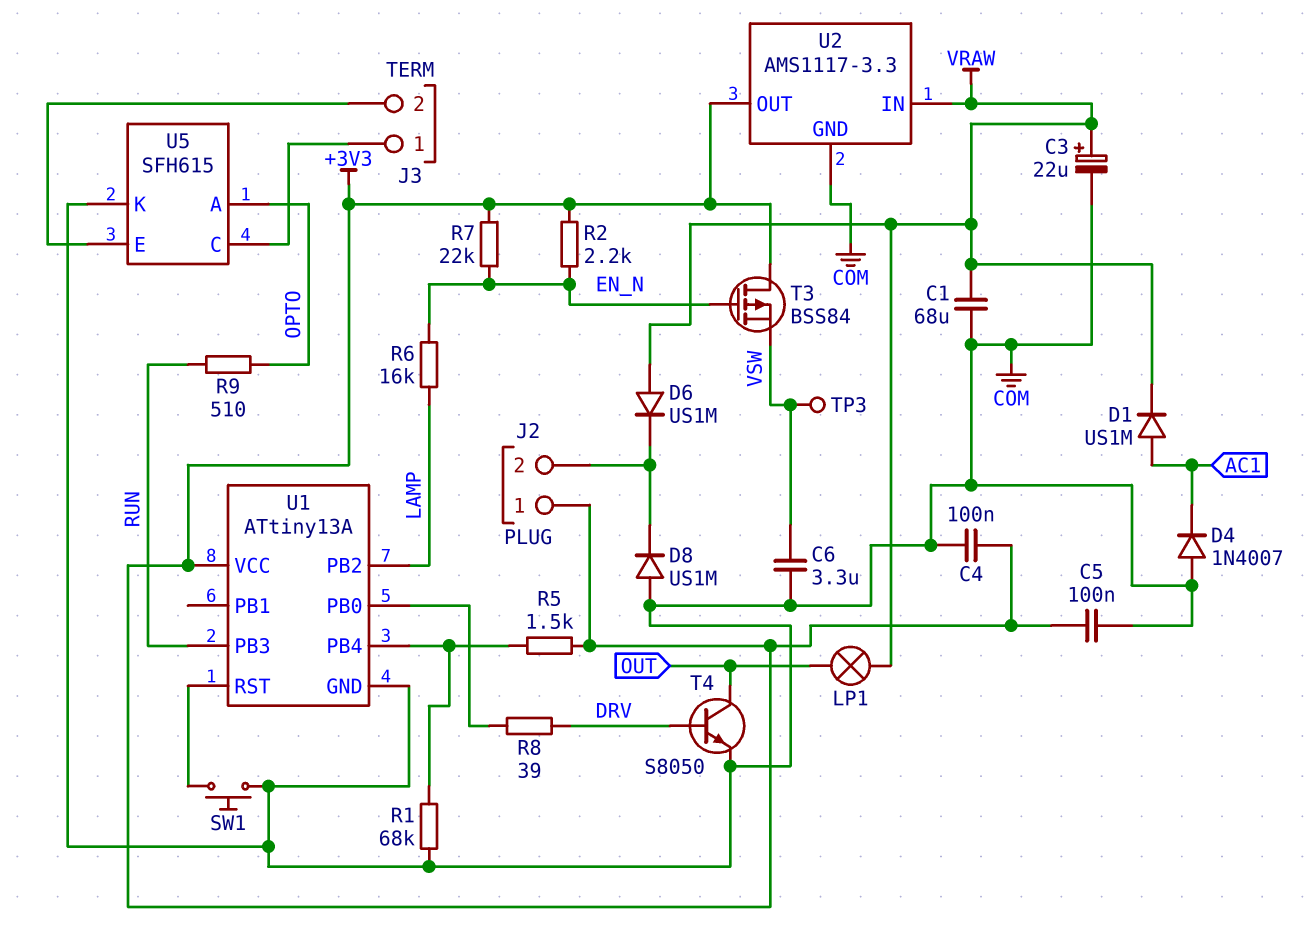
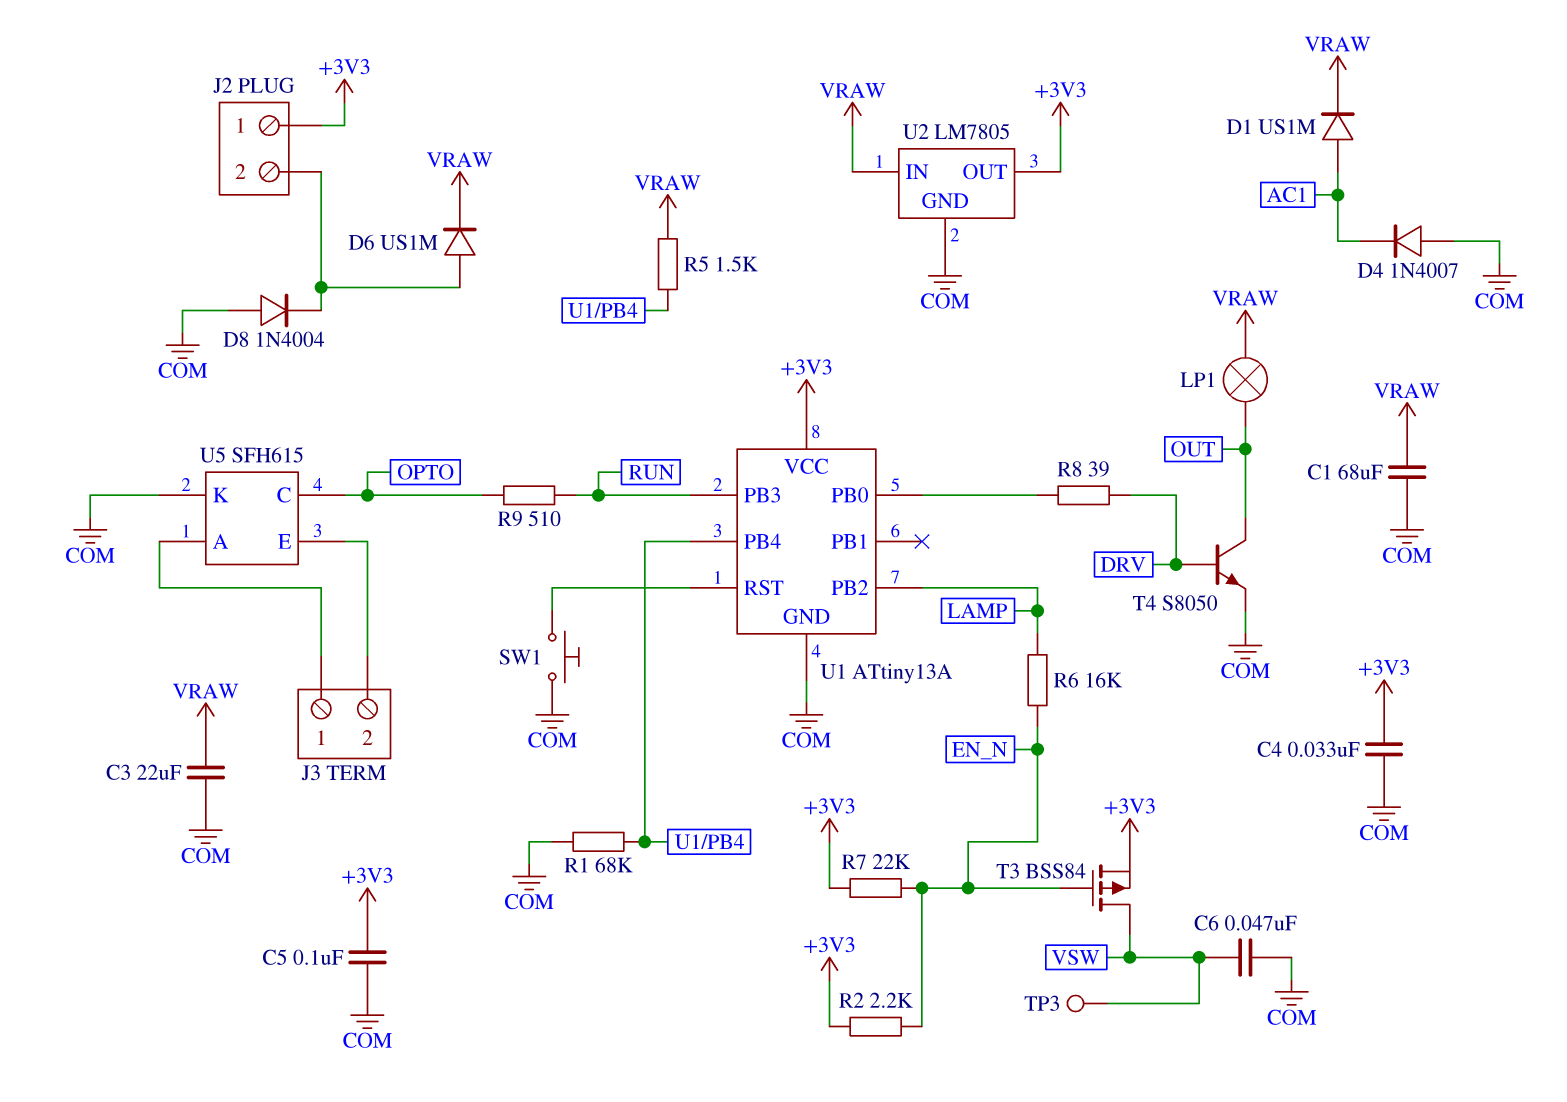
C3: 22uF (plus VRAW, minus COM) -> 22uF (COM, VRAW)
C4: 100nF (+3V3, COM) -> 33nF (+3V3, COM)
C6: 3.3uF (COM, VSW) -> 47nF (COM, VSW)
D6: diode US1M (A VRAW, K J2/2) -> diode US1M (A J2/2, K VRAW)
D8: diode US1M (A COM, K J2/2) -> diode 1N4004 (A COM, K J2/2)
R5: 1.5k (+3V3, U1/PB4) -> 1.5k (U1/PB4, VRAW)
T3: PMOS BSS84 (G EN_N, D +3V3, S VSW) -> PMOS BSS84 (G EN_N, D VSW, S +3V3)
U2: AMS1117-3.3 -> LM7805
U5 pin A: OPTO -> J3/1
U5 pin C: J3/1 -> OPTO

